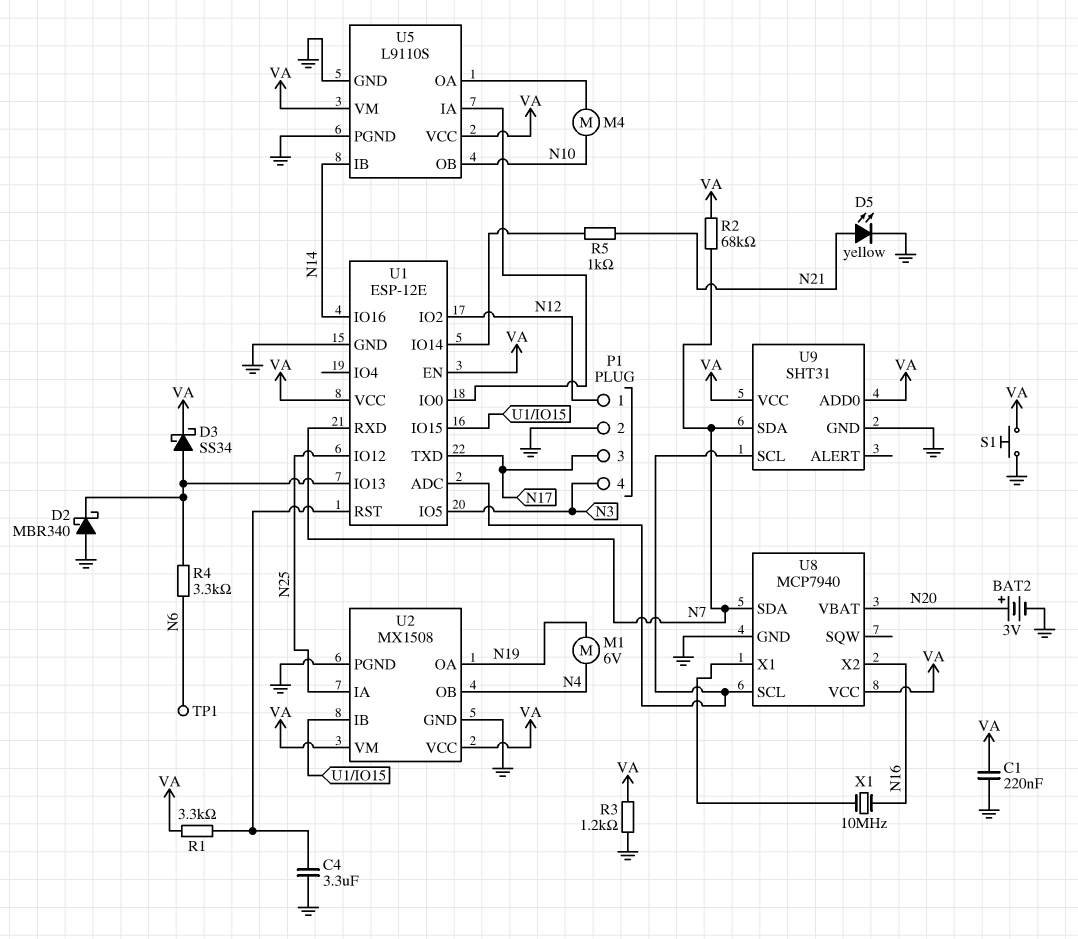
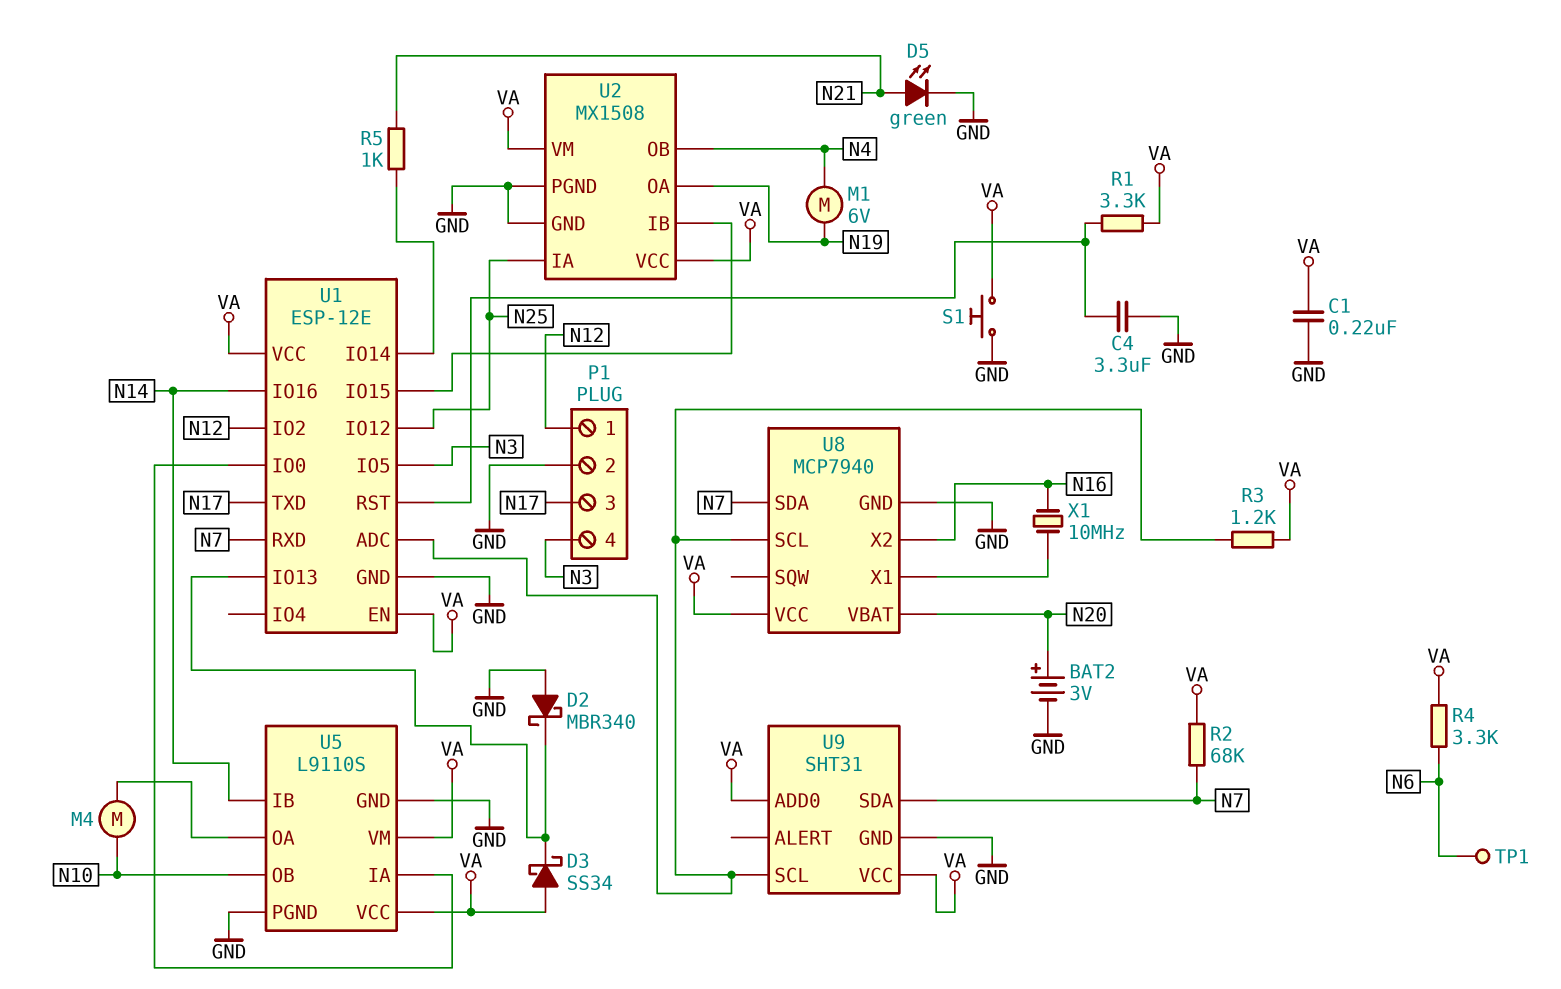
D3: schottky SS34 (A U1/IO13, K VA) -> schottky SS34 (A VA, K U1/IO13)
D5: LED yellow (A N21, K GND) -> LED green (A N21, K GND)
R3: 1.2k (GND, VA) -> 1.2k (U1/ADC, VA)
R4: 3.3k (N6, U1/IO13) -> 3.3k (N6, VA)

